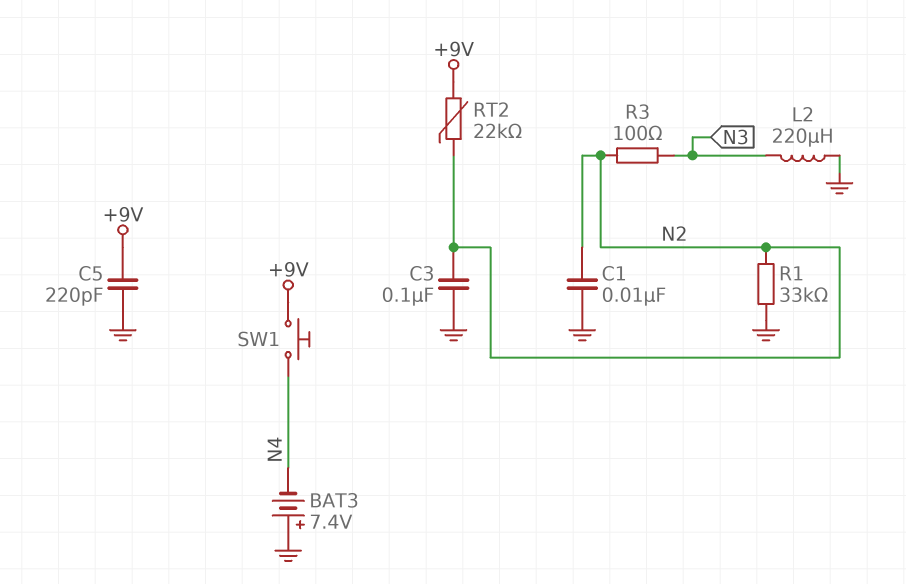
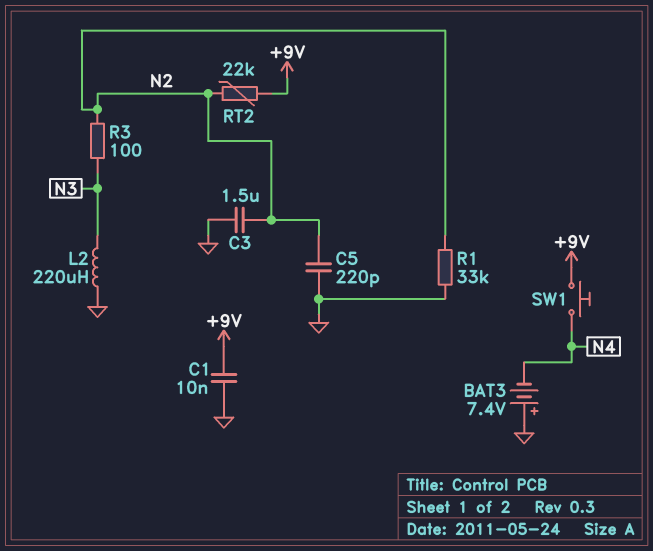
C1: 10nF (GND, N2) -> 10nF (+9V, GND)
C3: 100nF (GND, N2) -> 1.5uF (GND, N2)
C5: 220pF (+9V, GND) -> 220pF (GND, N2)

